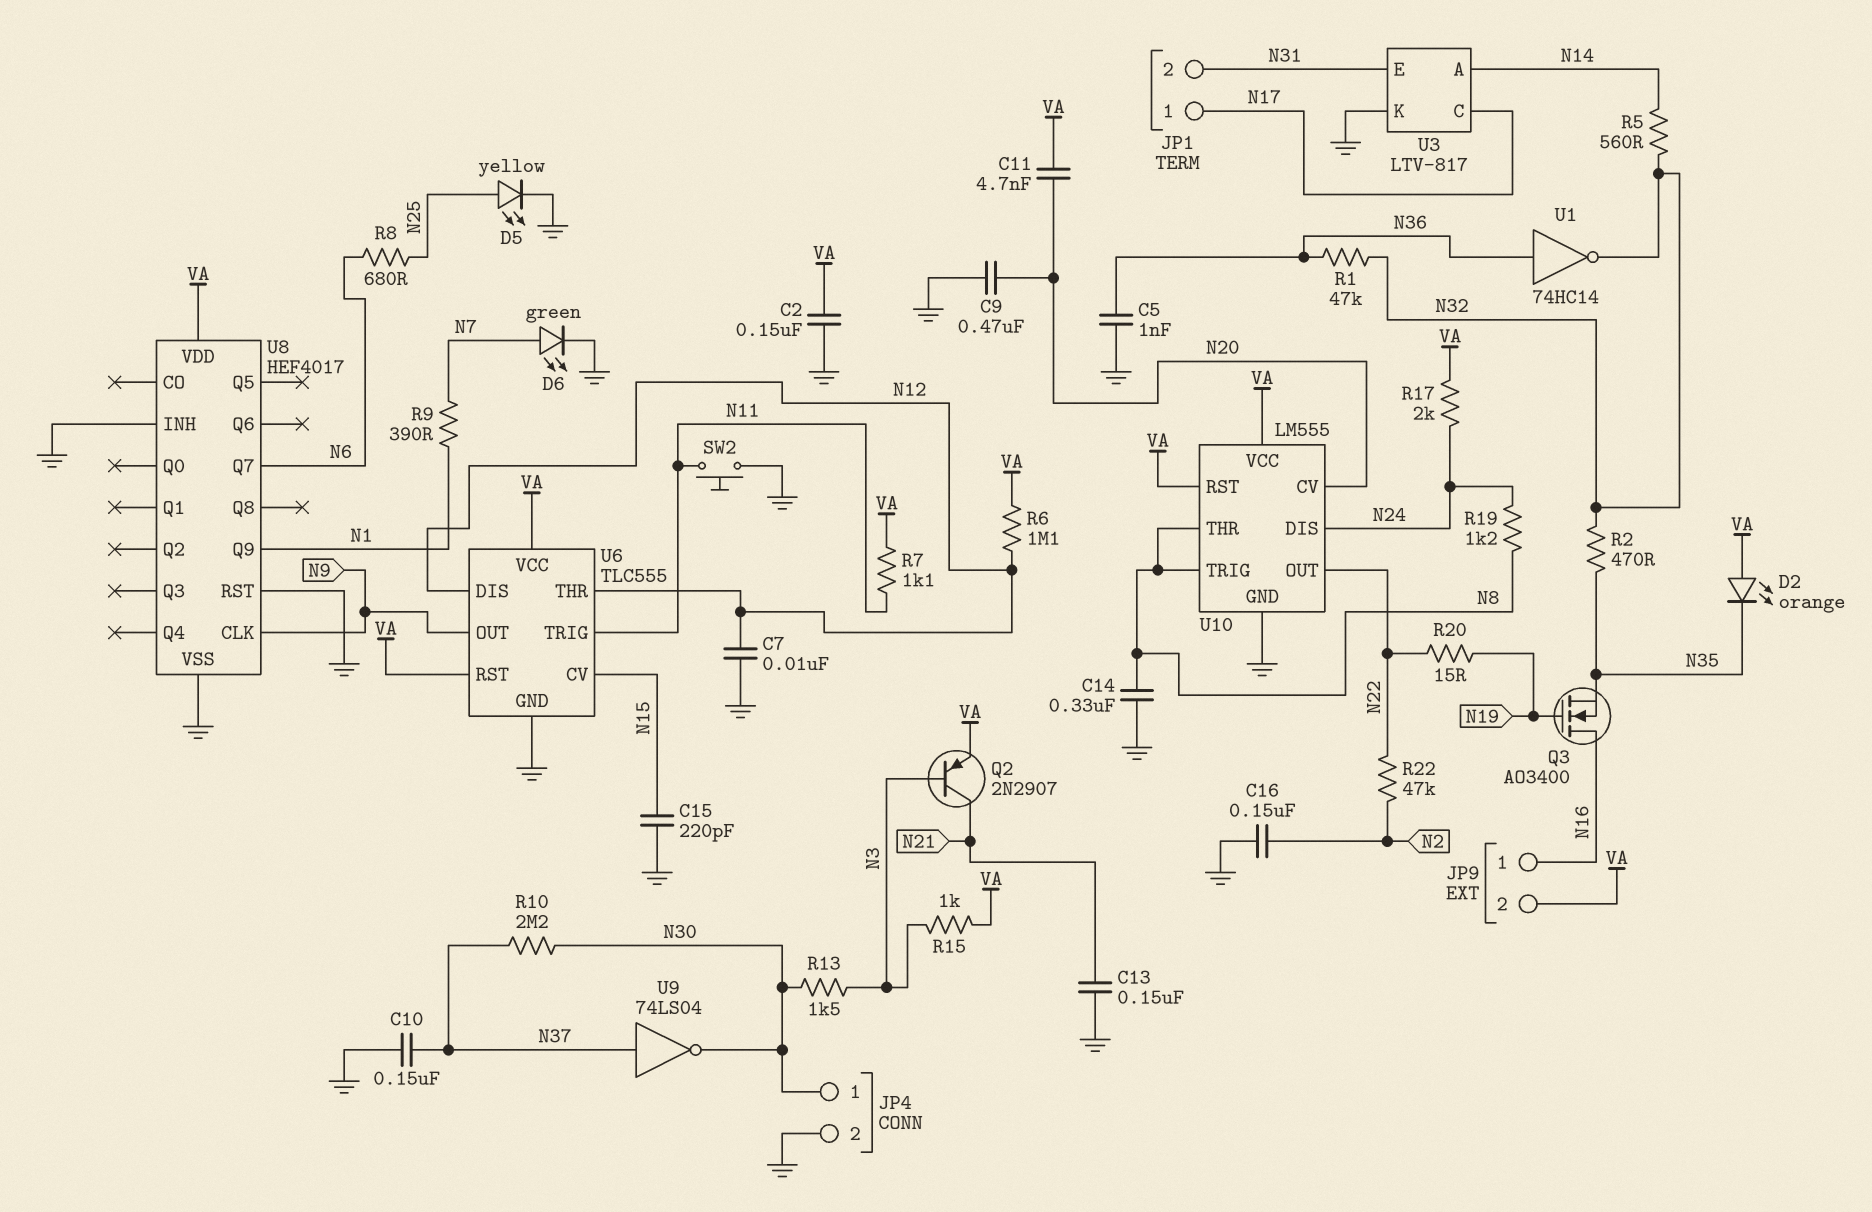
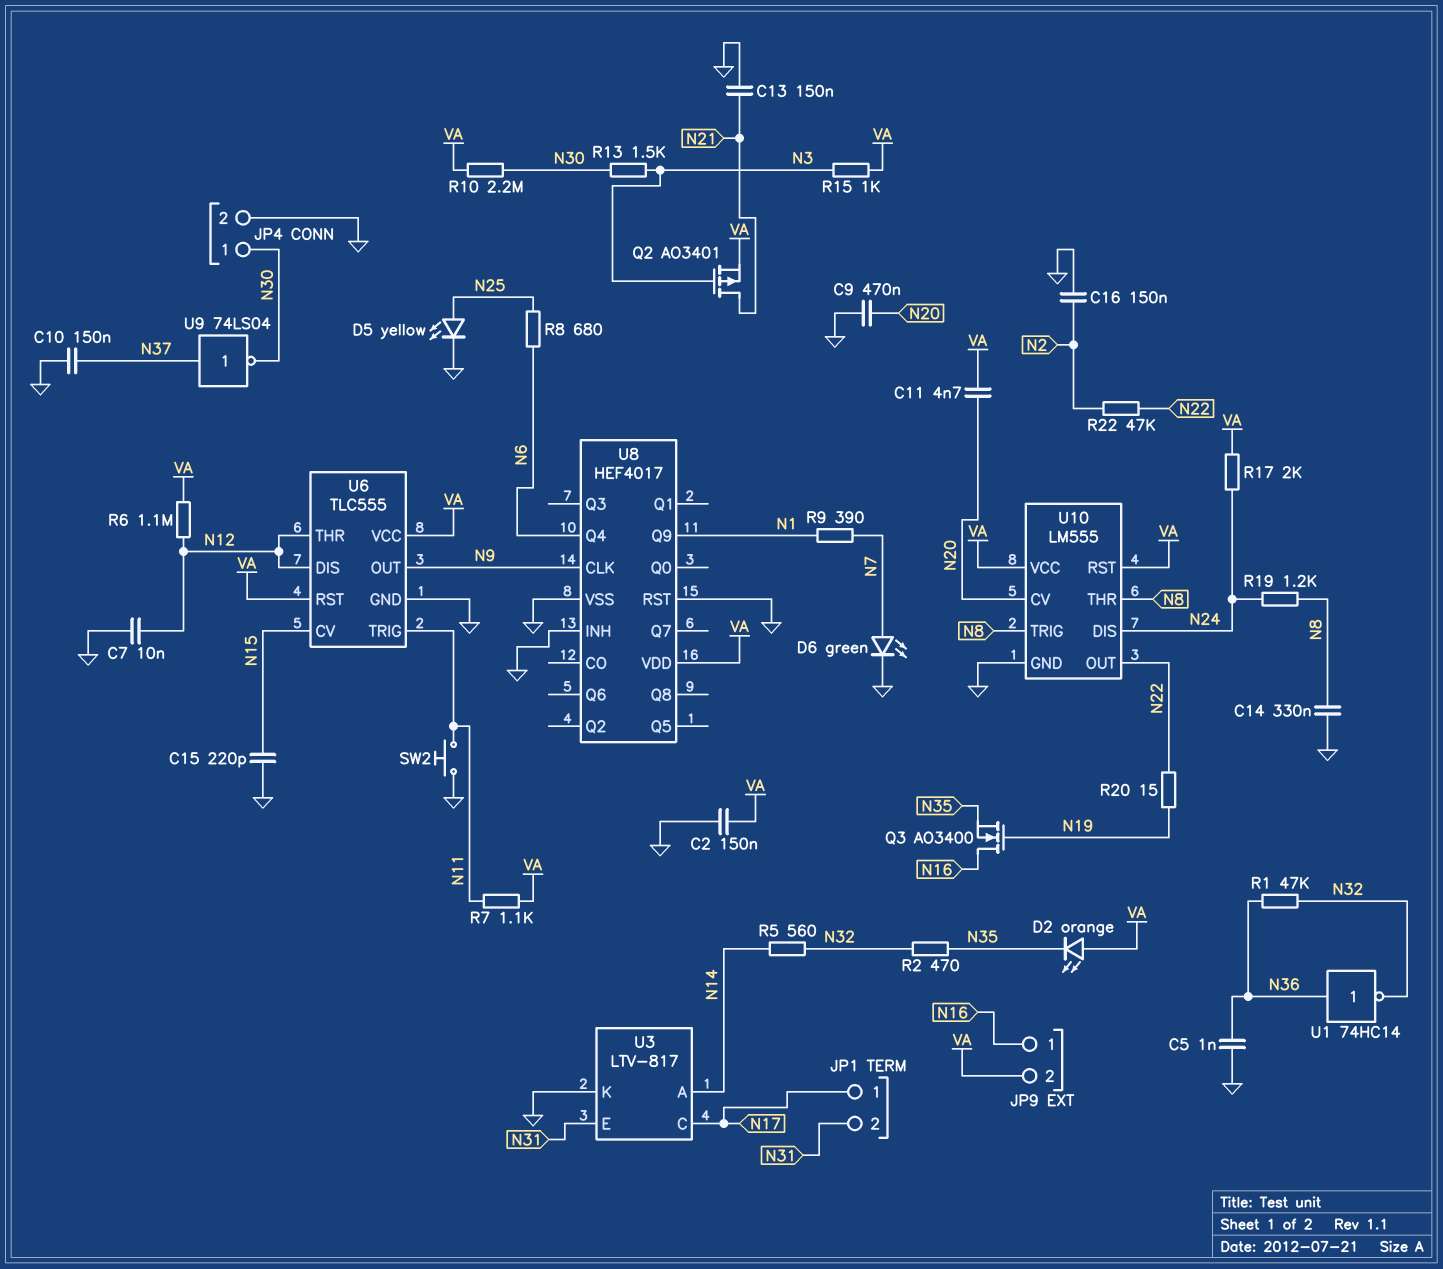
Q2: PNP 2N2907 (B N3, C N21, E VA) -> PMOS AO3401 (G N3, D N21, S VA)
R10: 2.2M (N30, N37) -> 2.2M (N30, VA)
U8 pin Q4: none -> N6
U8 pin Q7: N6 -> none

